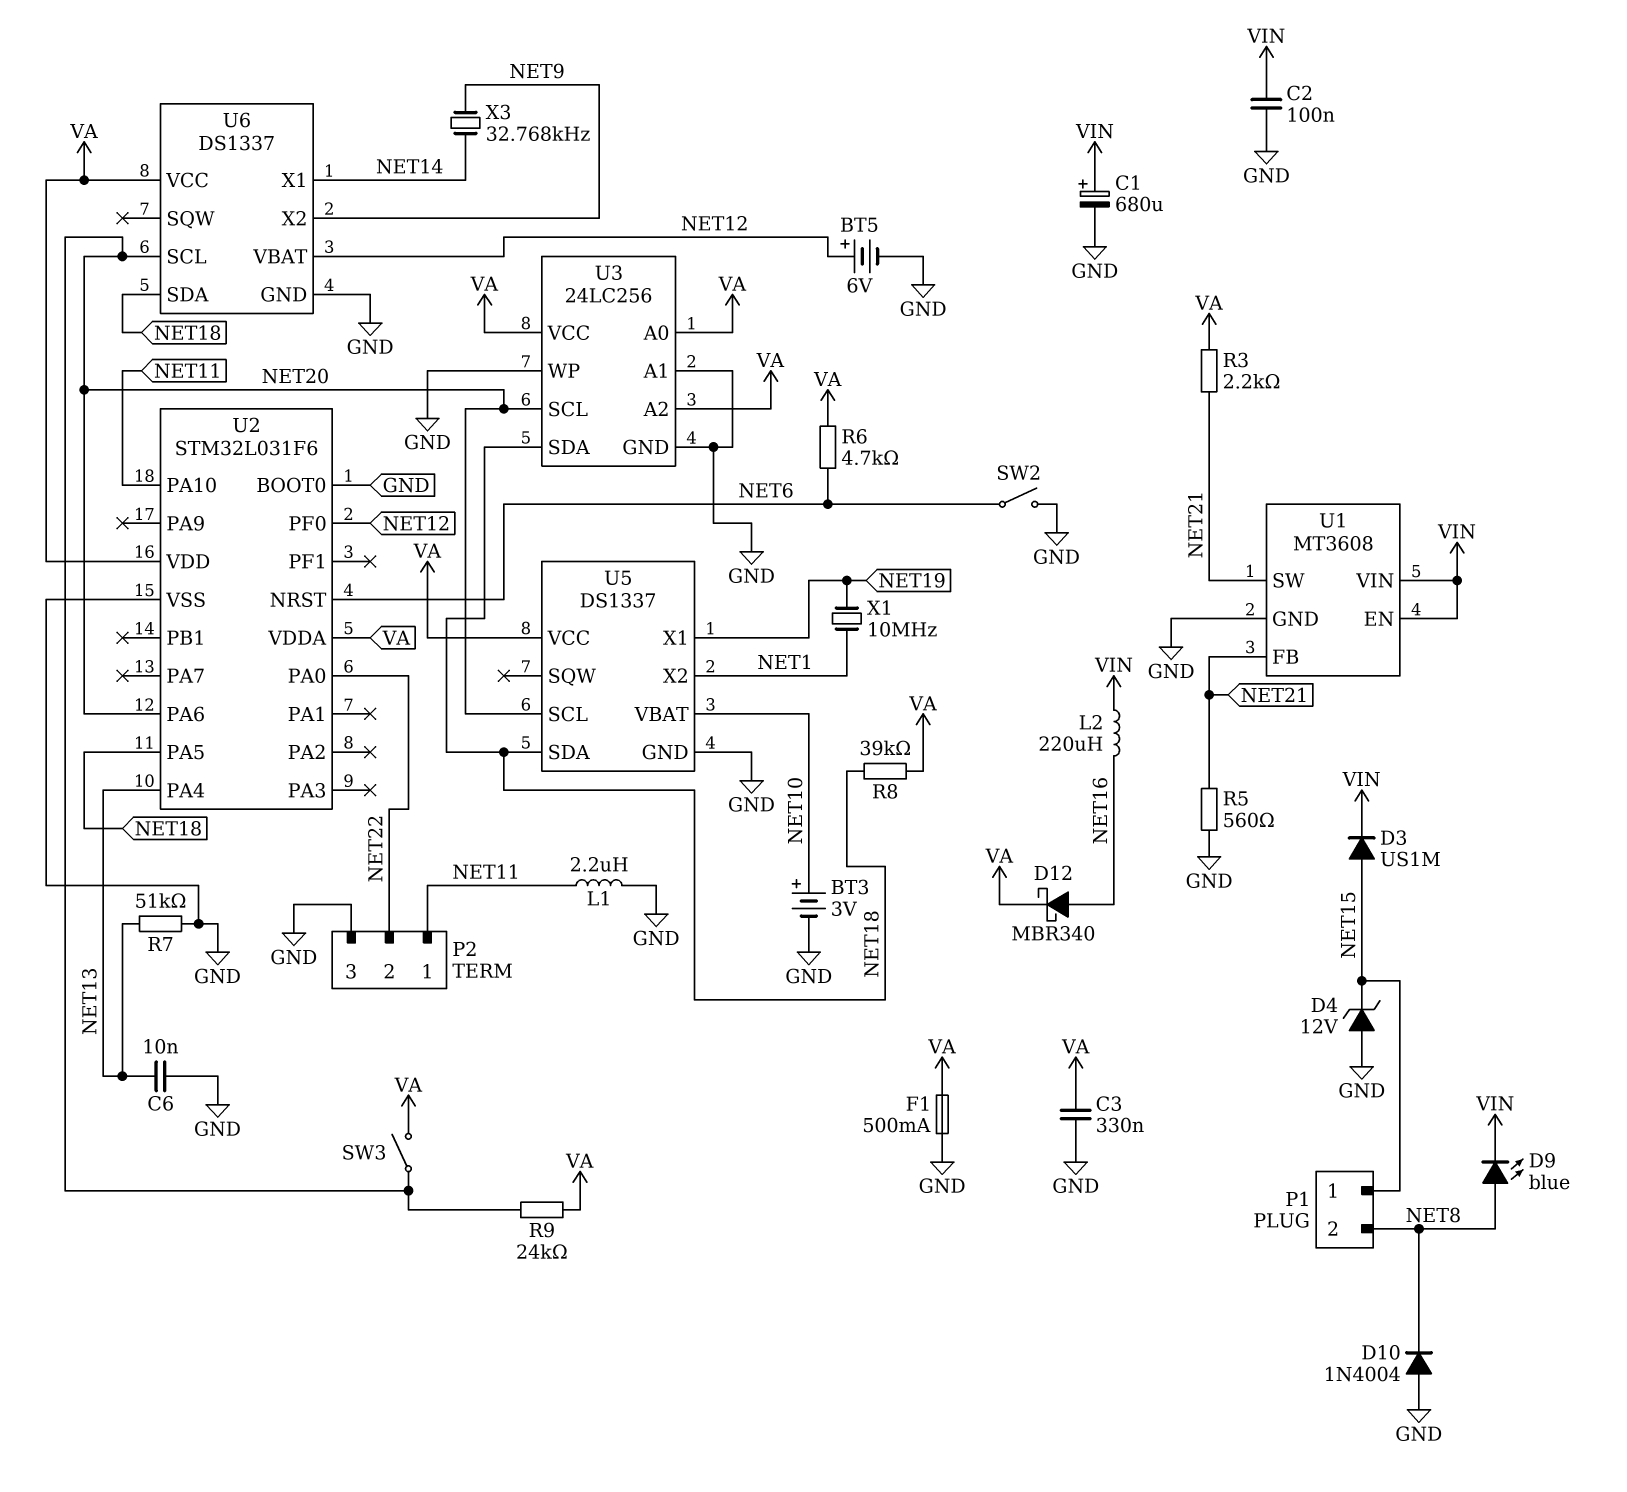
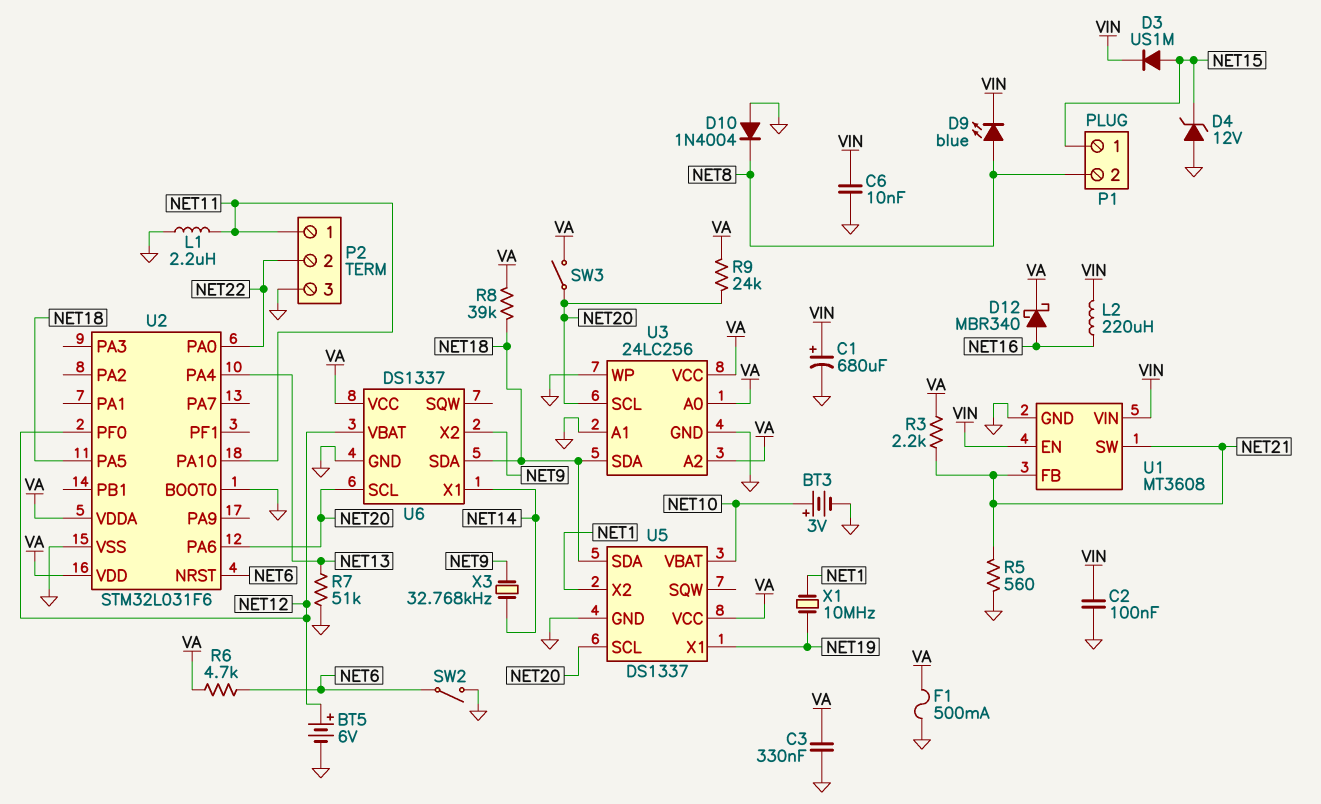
C6: 10nF (GND, NET13) -> 10nF (GND, VIN)

